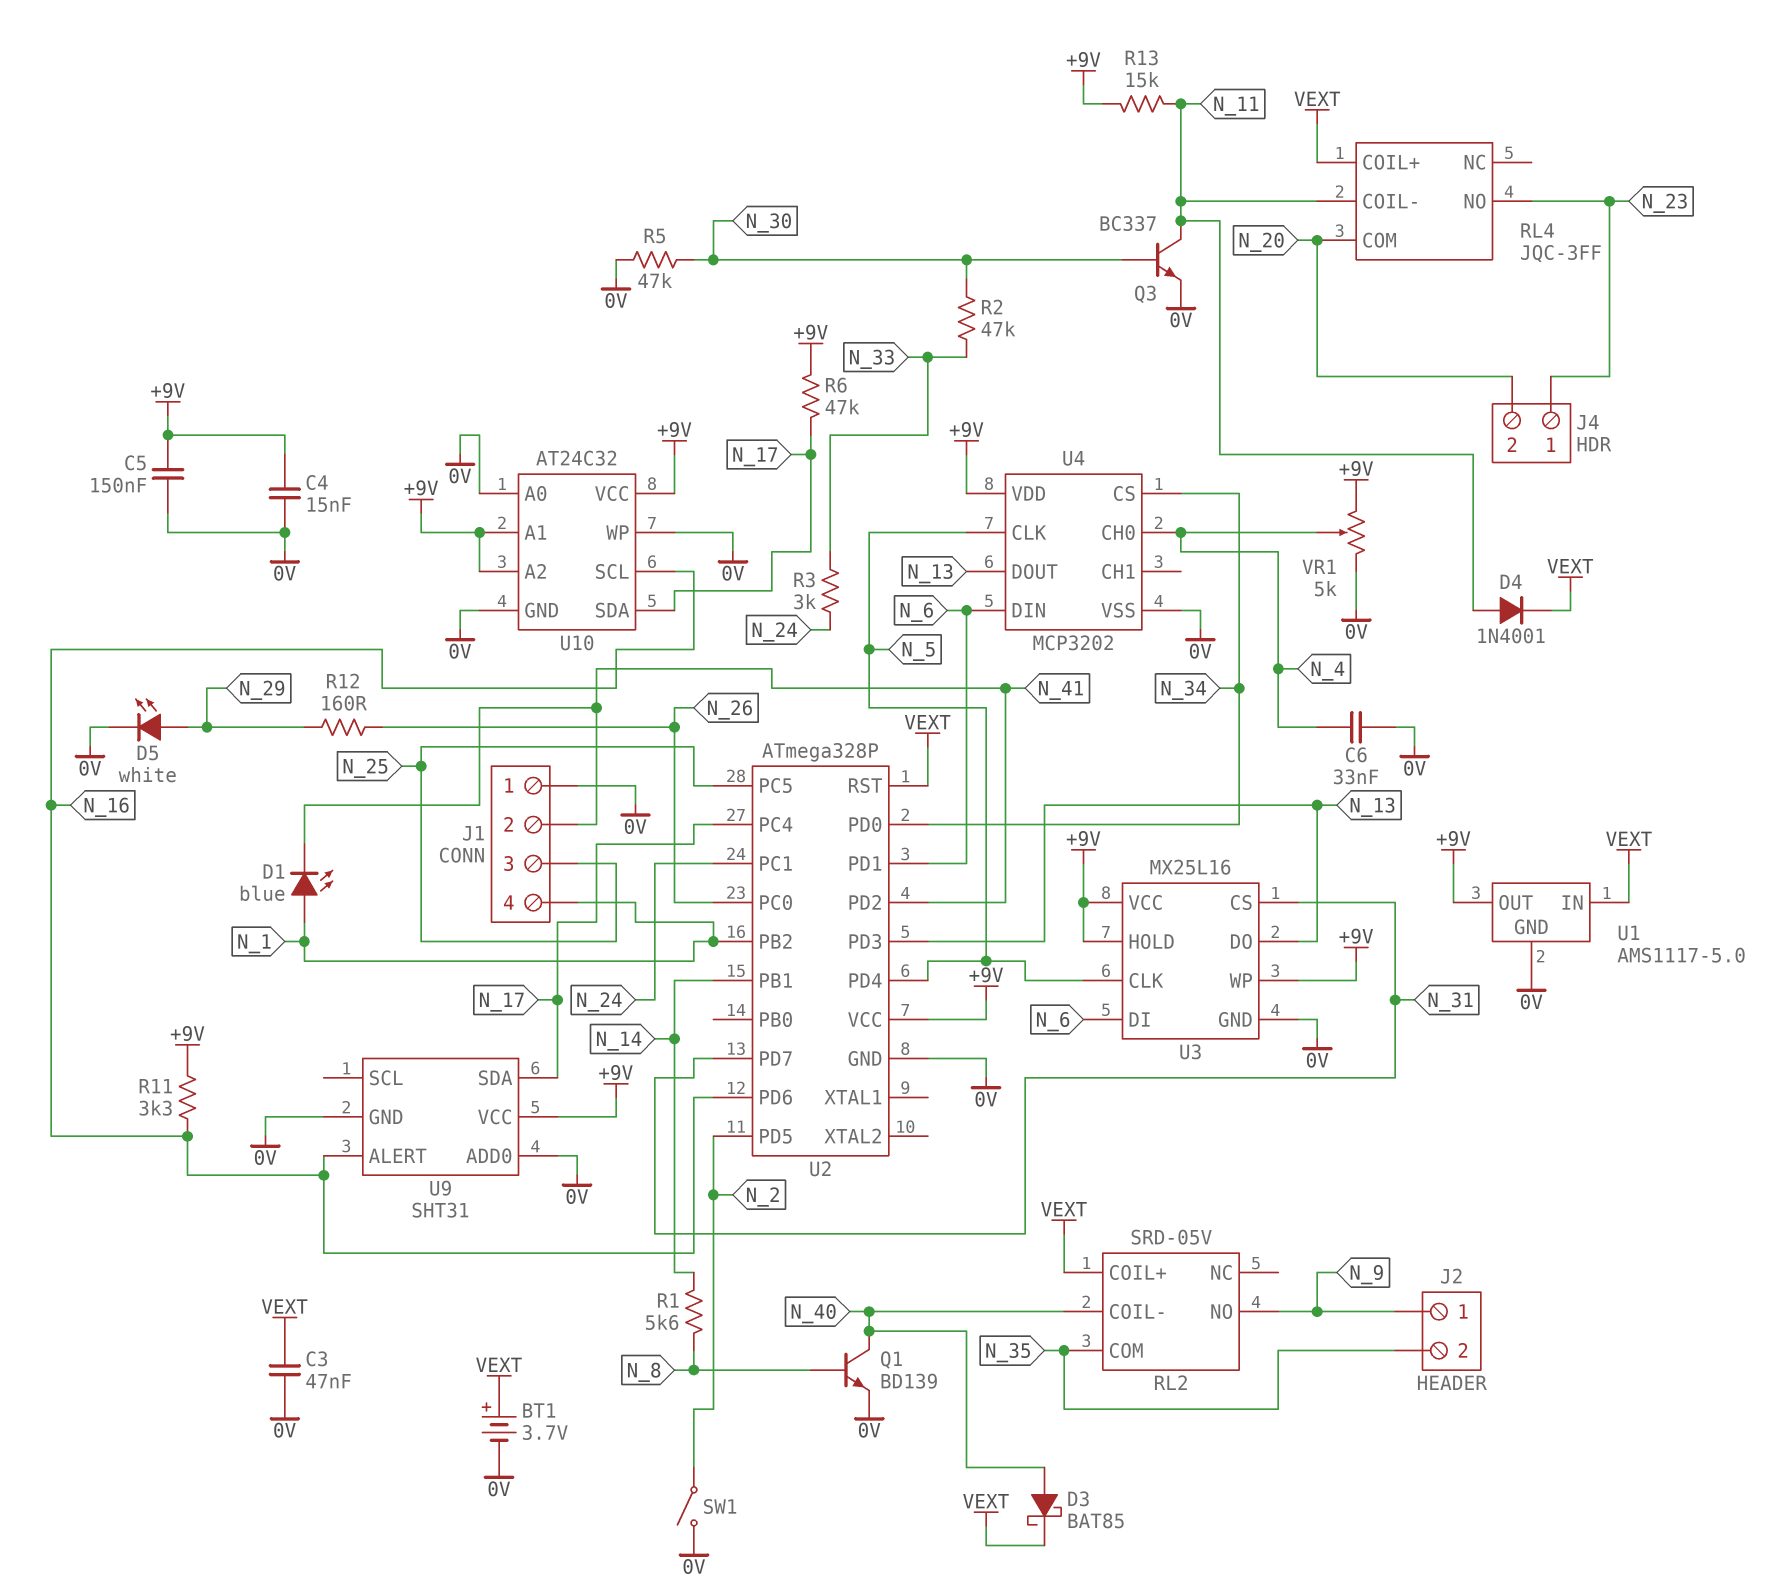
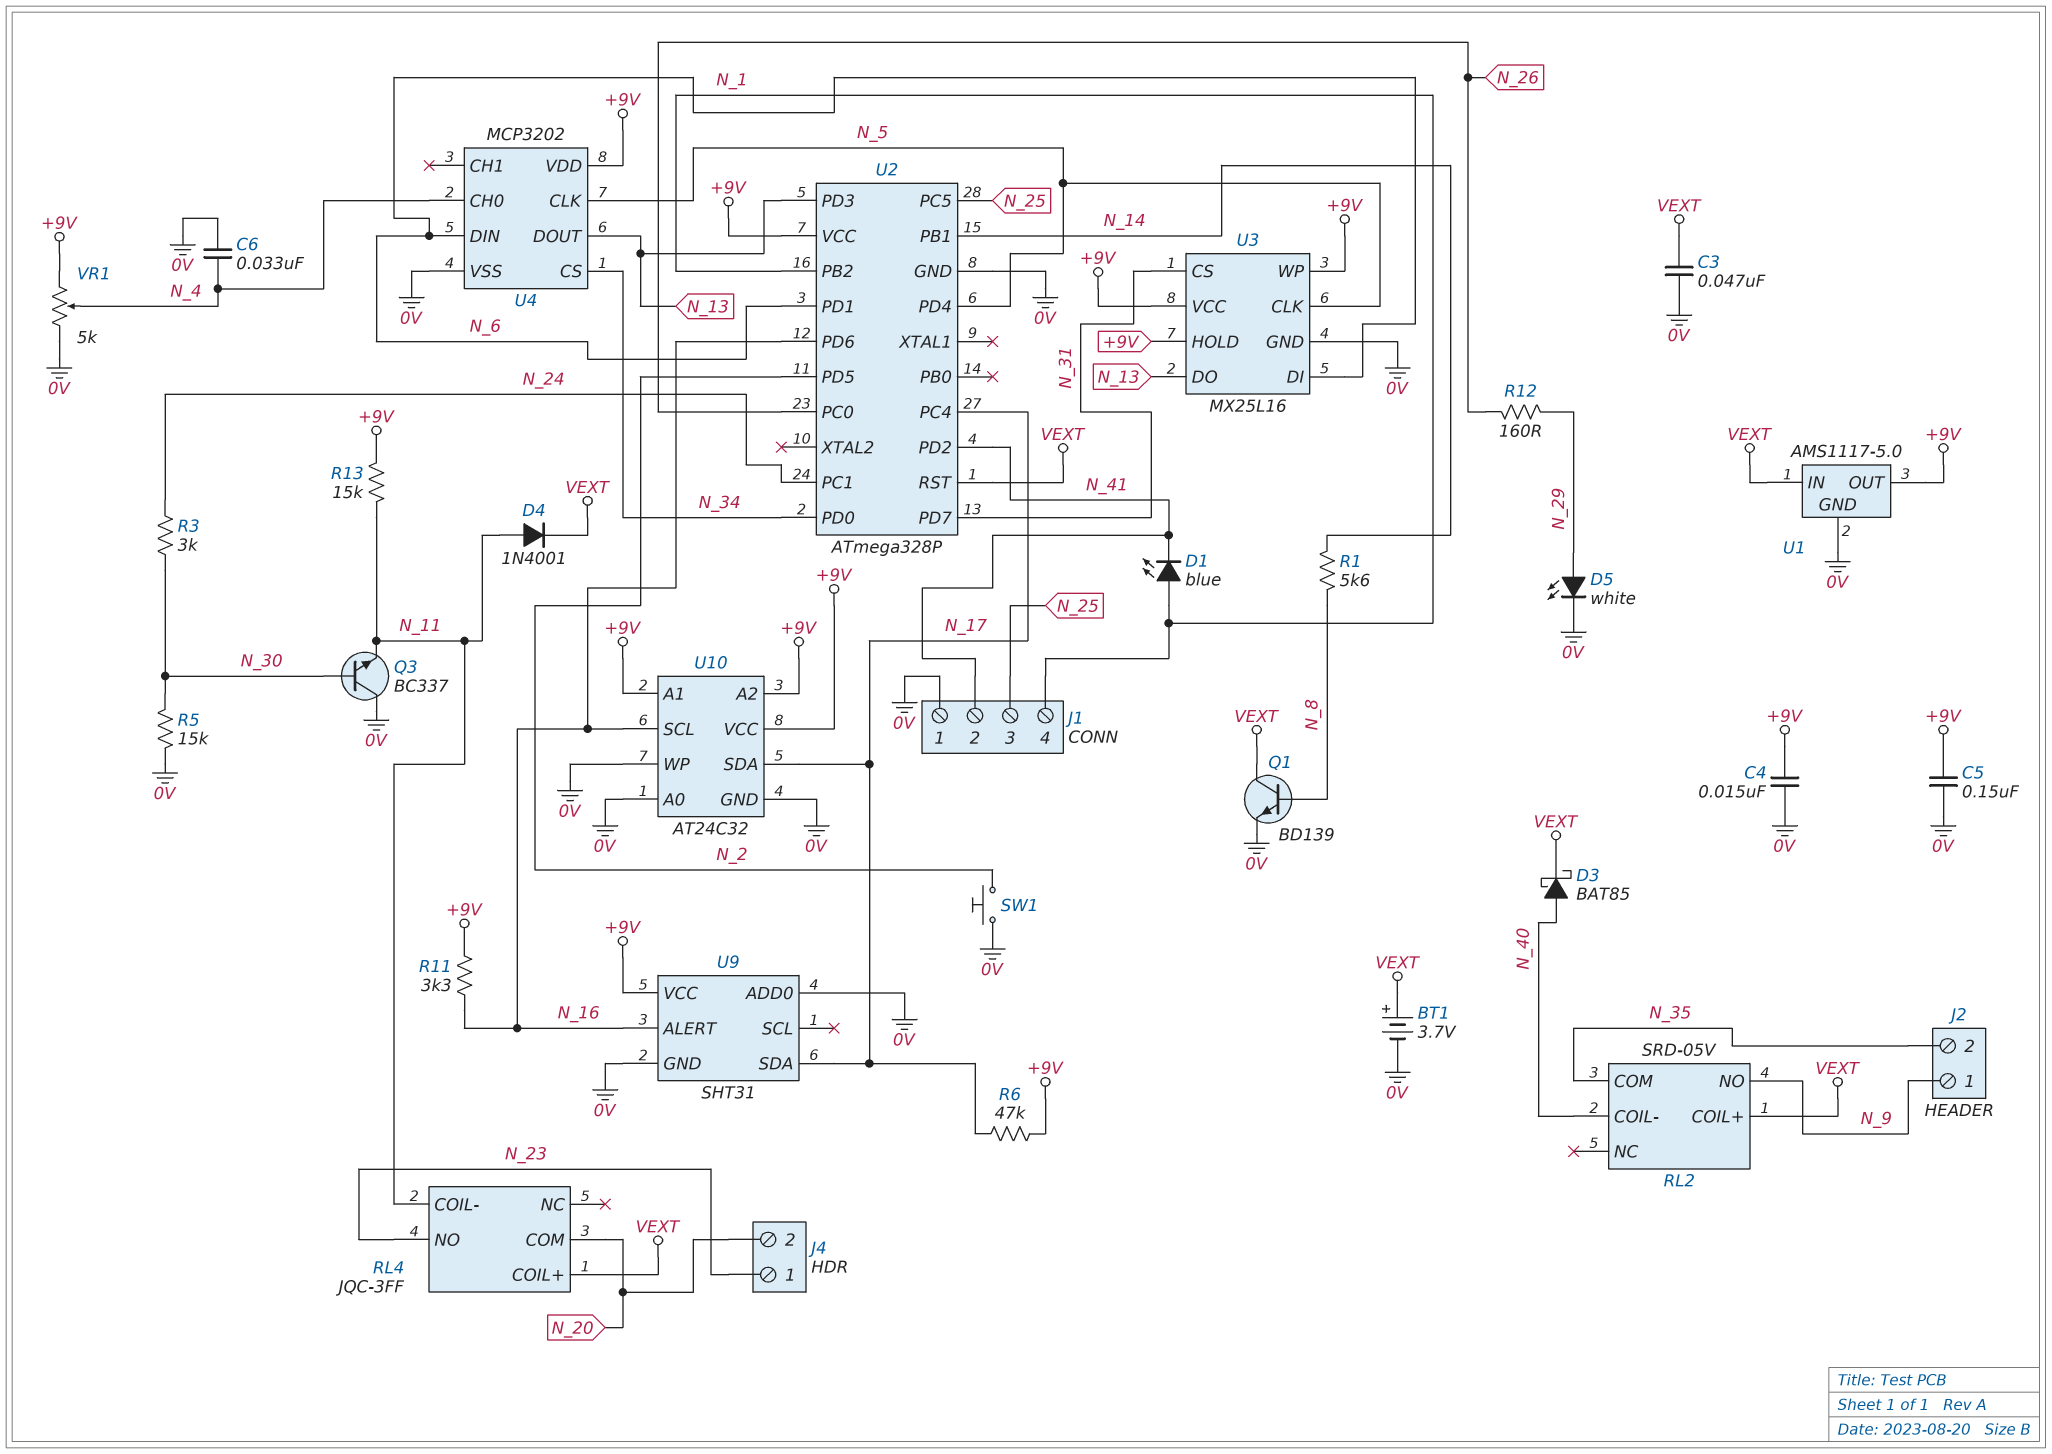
Q1: NPN BD139 (B N_8, C N_40, E 0V) -> NPN BD139 (B N_8, C VEXT, E 0V)
Q3: NPN BC337 (B N_30, C N_11, E 0V) -> NPN BC337 (B N_30, C 0V, E N_11)
R2: 47k (N_30, N_33) -> none
R3: 3k (N_24, N_33) -> 3k (N_24, N_30)
R5: 47k (0V, N_30) -> 15k (0V, N_30)
SW1: switch (0V, N_2) -> button (0V, N_2)

